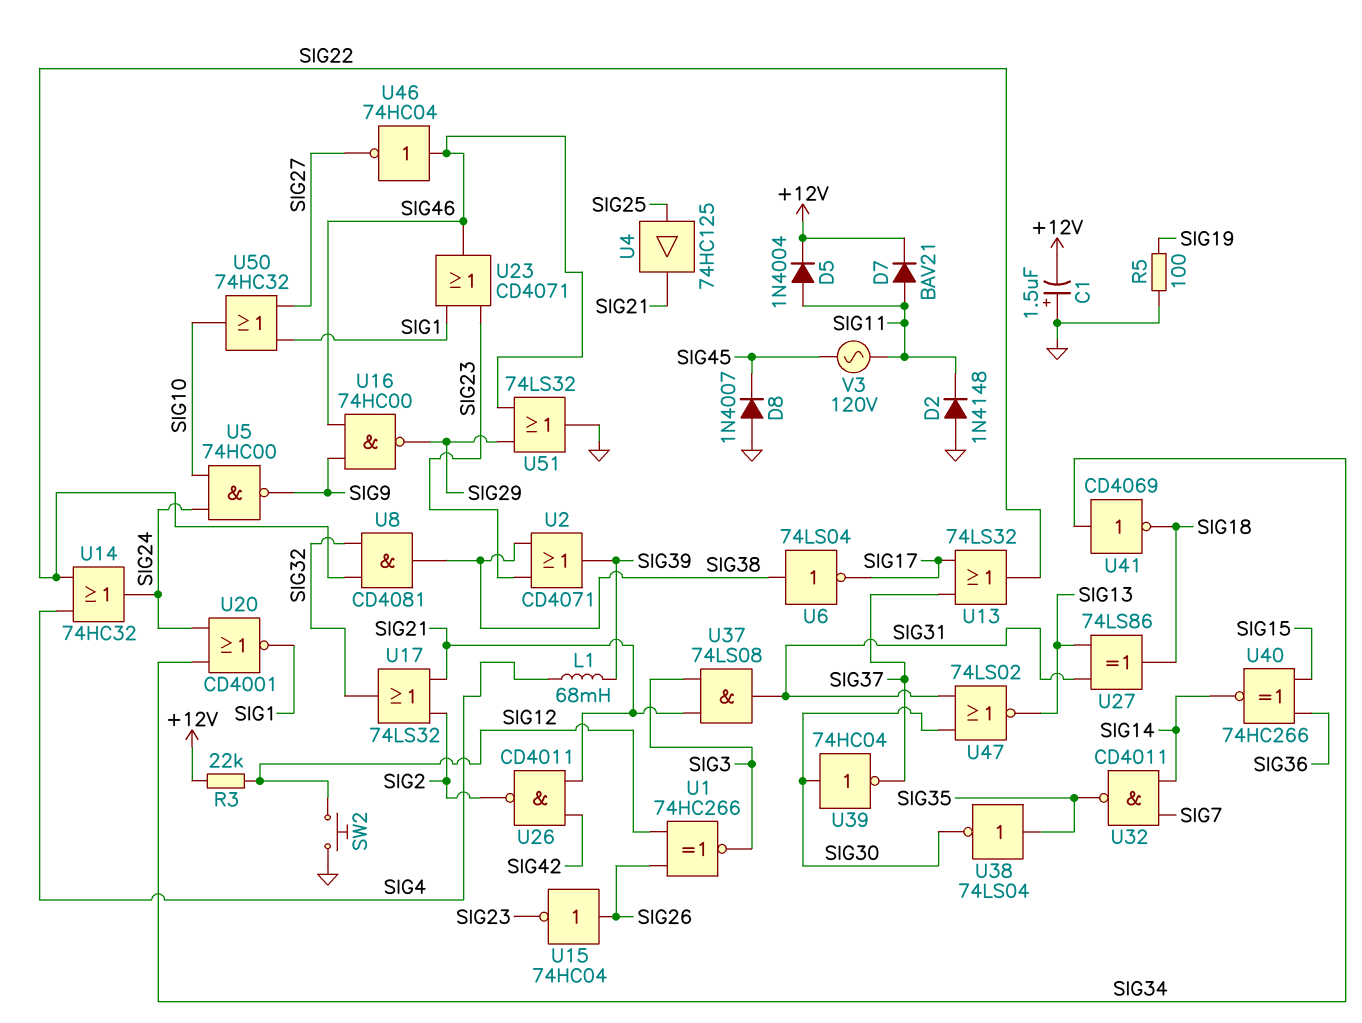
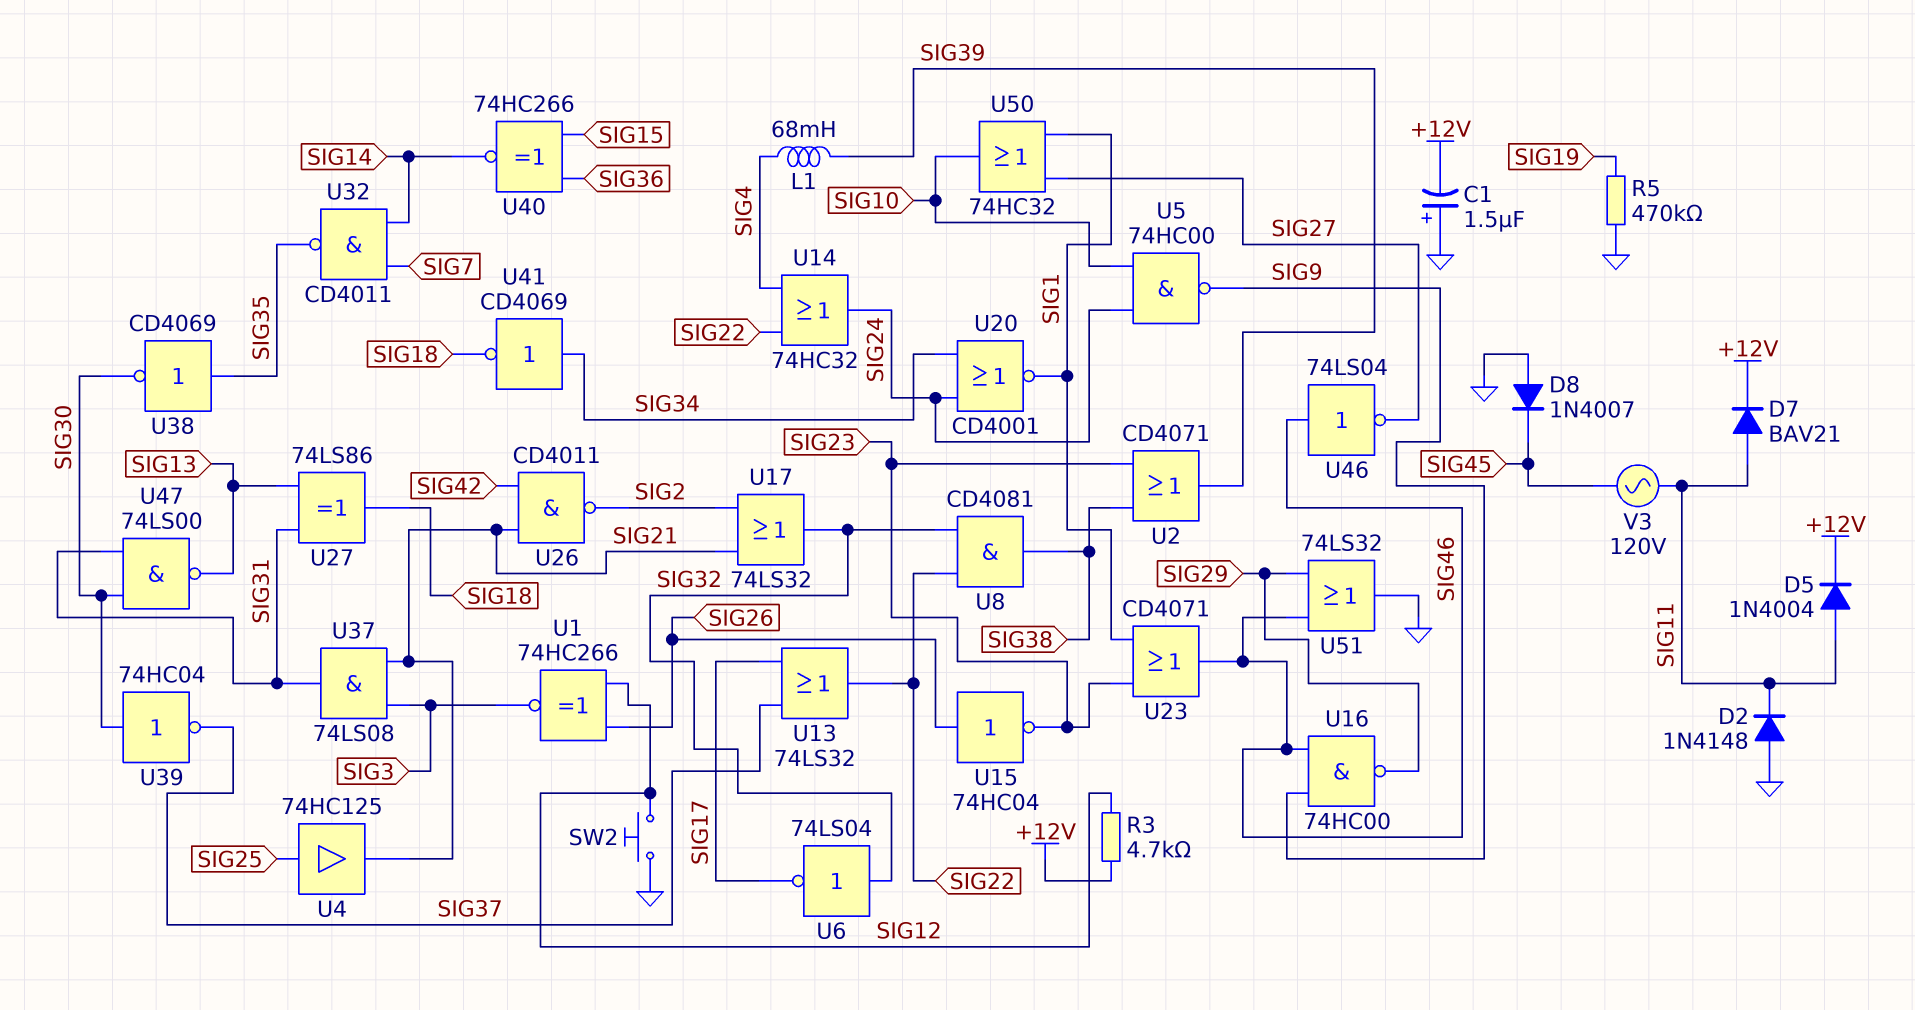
R3: 22k (+12V, SIG12) -> 4.7k (+12V, SIG12)
R5: 100 (GND, SIG19) -> 470k (GND, SIG19)
U6: NOT 74LS04 (in SIG38, out SIG17) -> NOT 74LS04 (in SIG32, out SIG17)
U38: NOT 74LS04 (in SIG35, out SIG30) -> NOT CD4069 (in SIG35, out SIG30)
U46: NOT 74HC04 (in SIG46, out SIG27) -> NOT 74LS04 (in SIG46, out SIG27)
U47: NOR 74LS02 (in SIG30, in SIG31, out SIG13) -> NAND 74LS00 (in SIG30, in SIG31, out SIG13)

